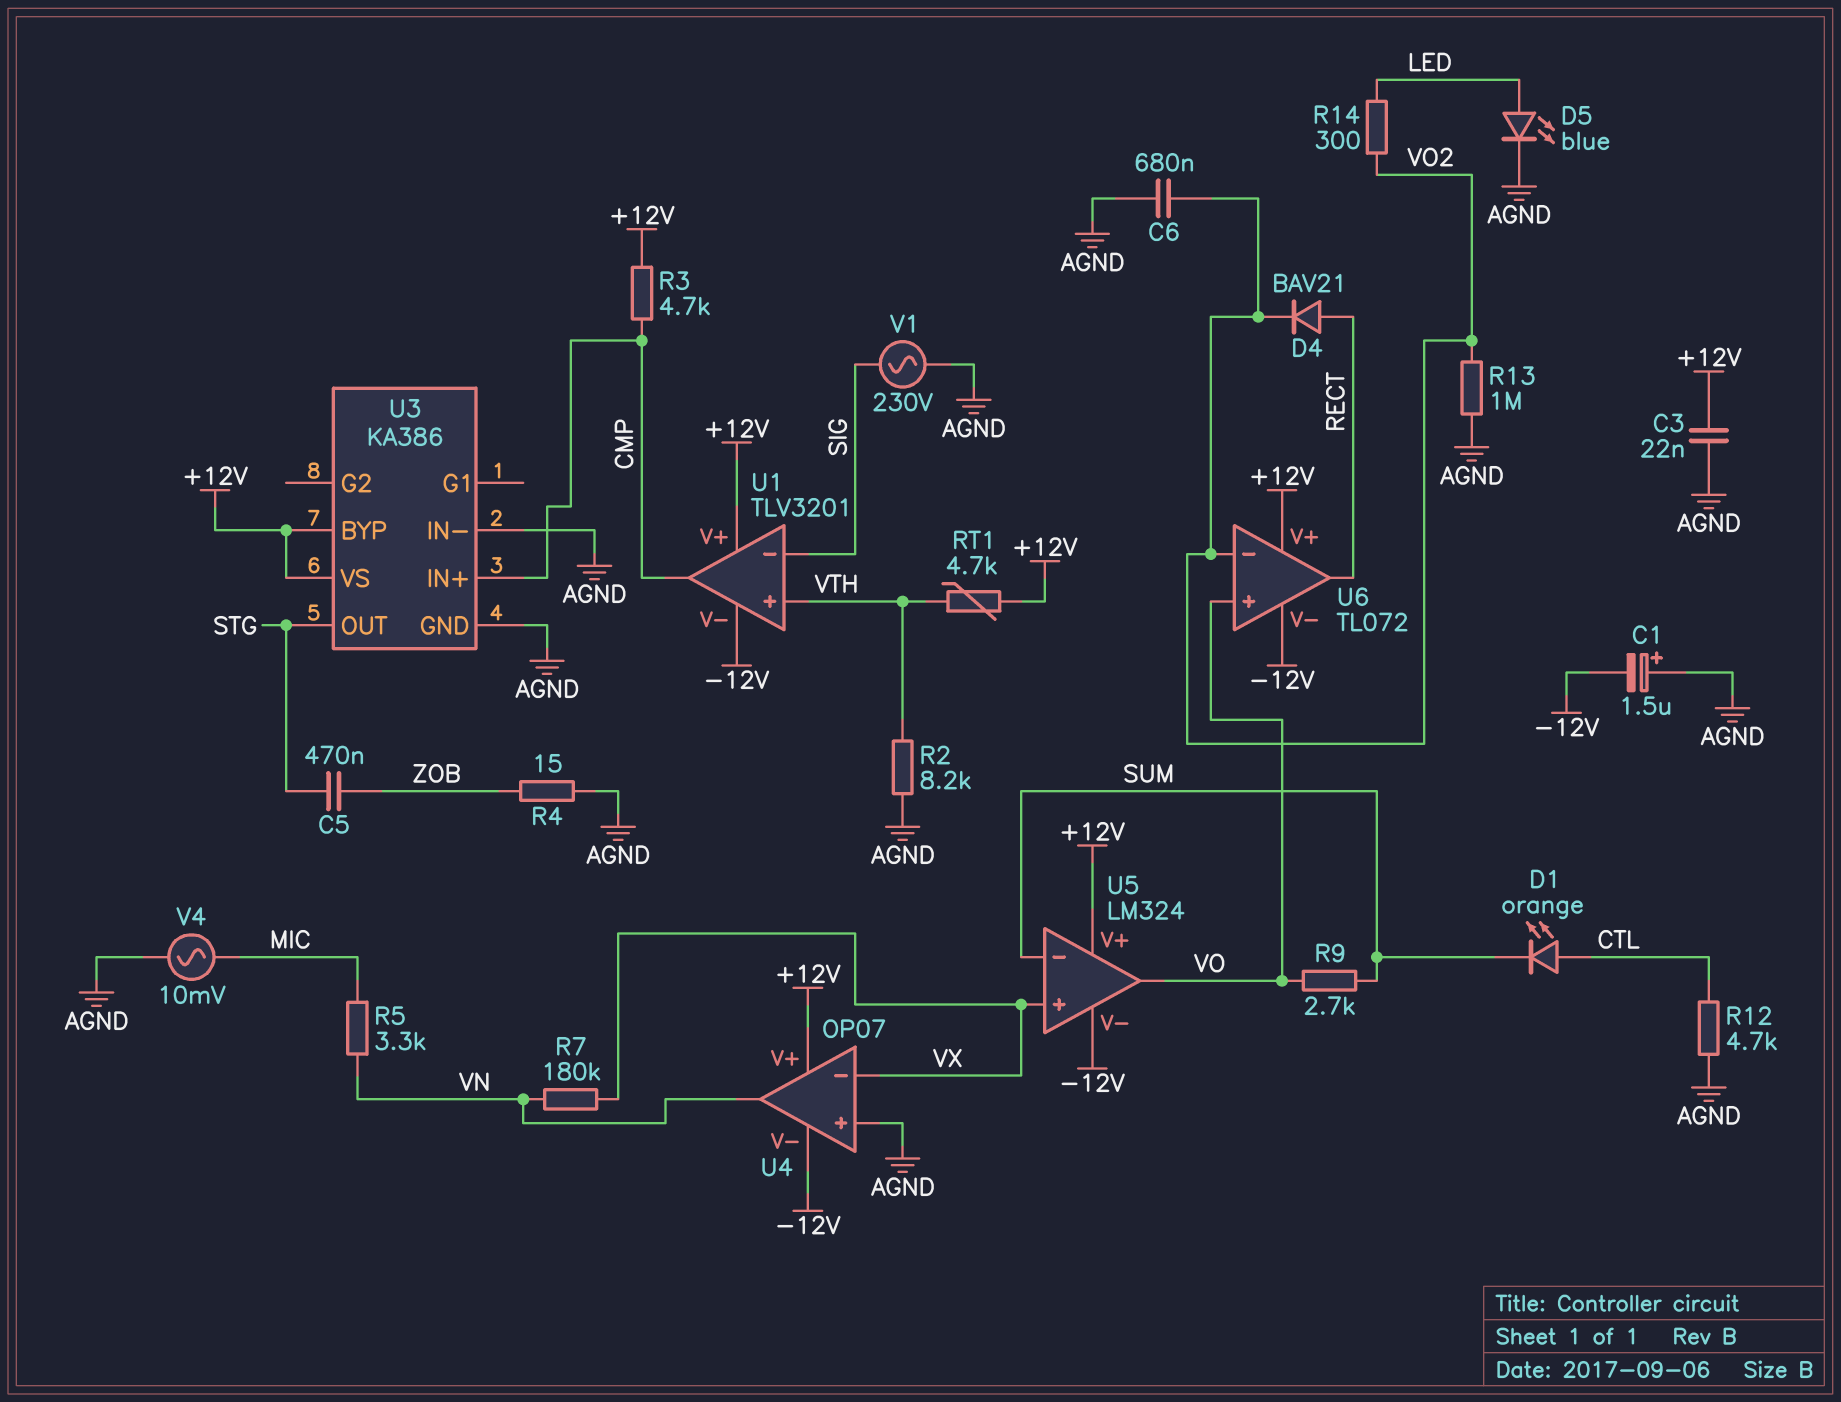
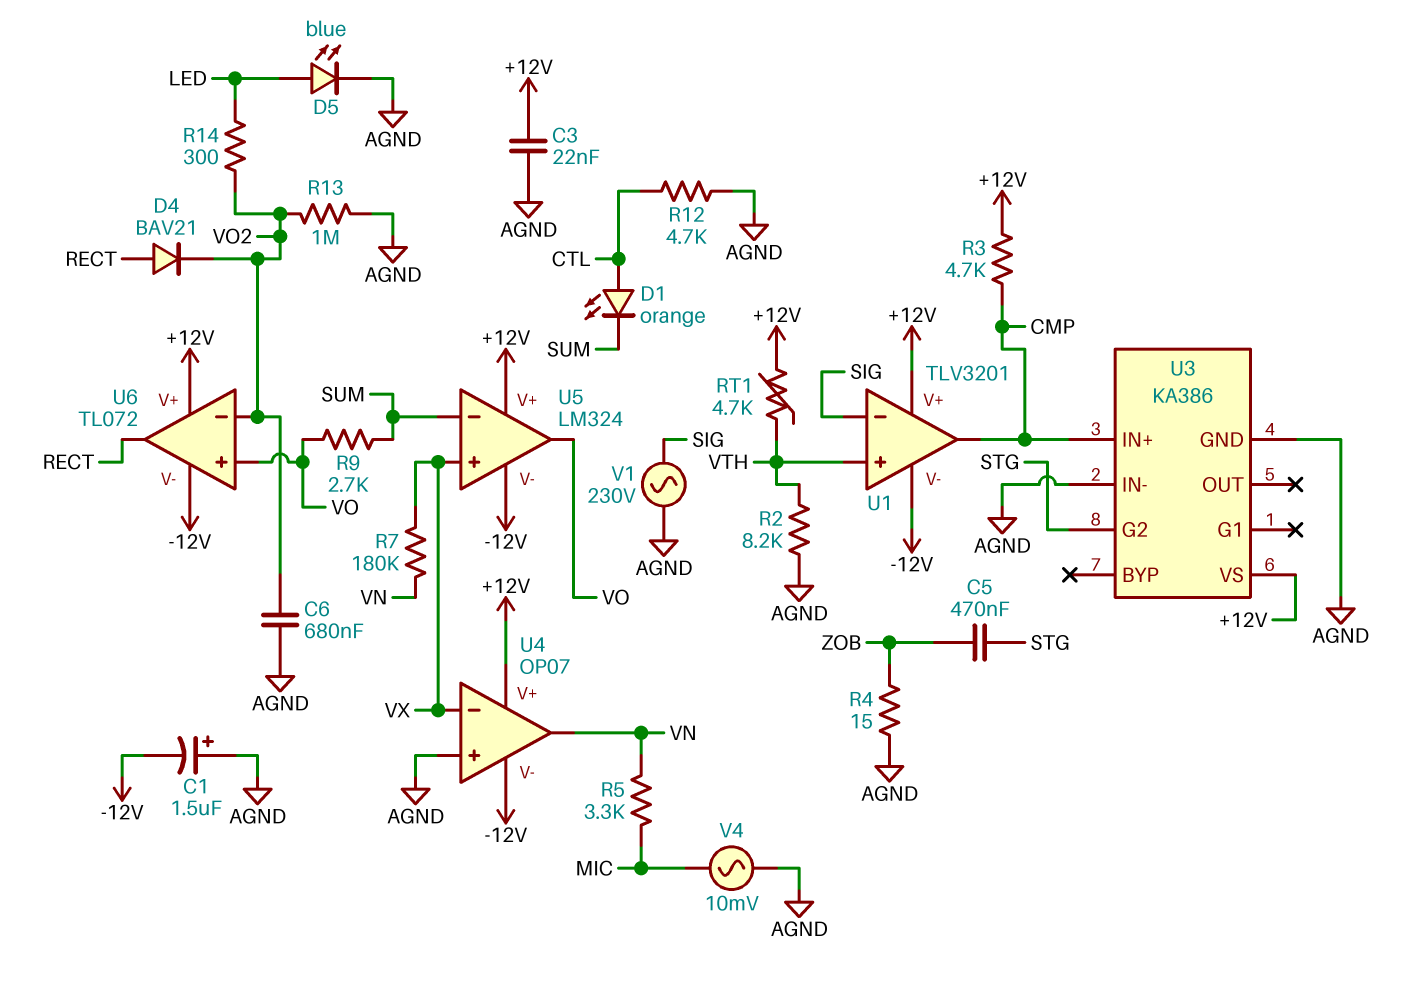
U3 pin BYP: +12V -> none
U3 pin G2: none -> STG
U3 pin OUT: STG -> none

